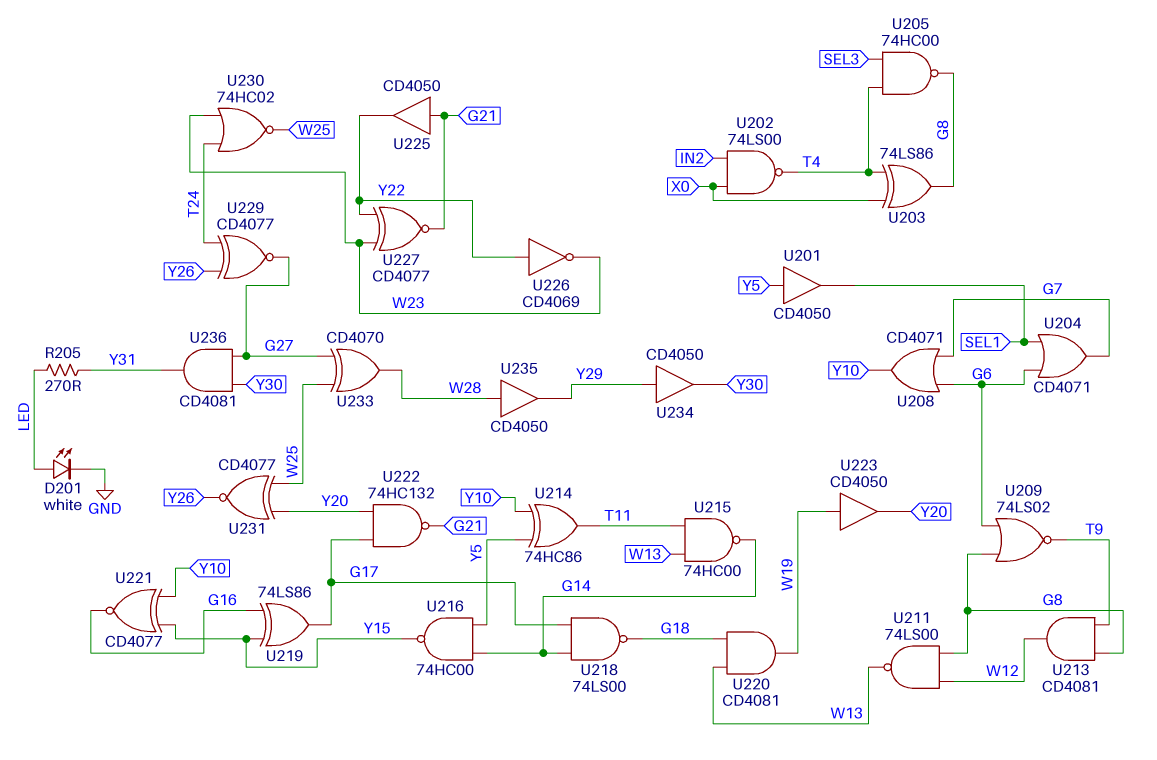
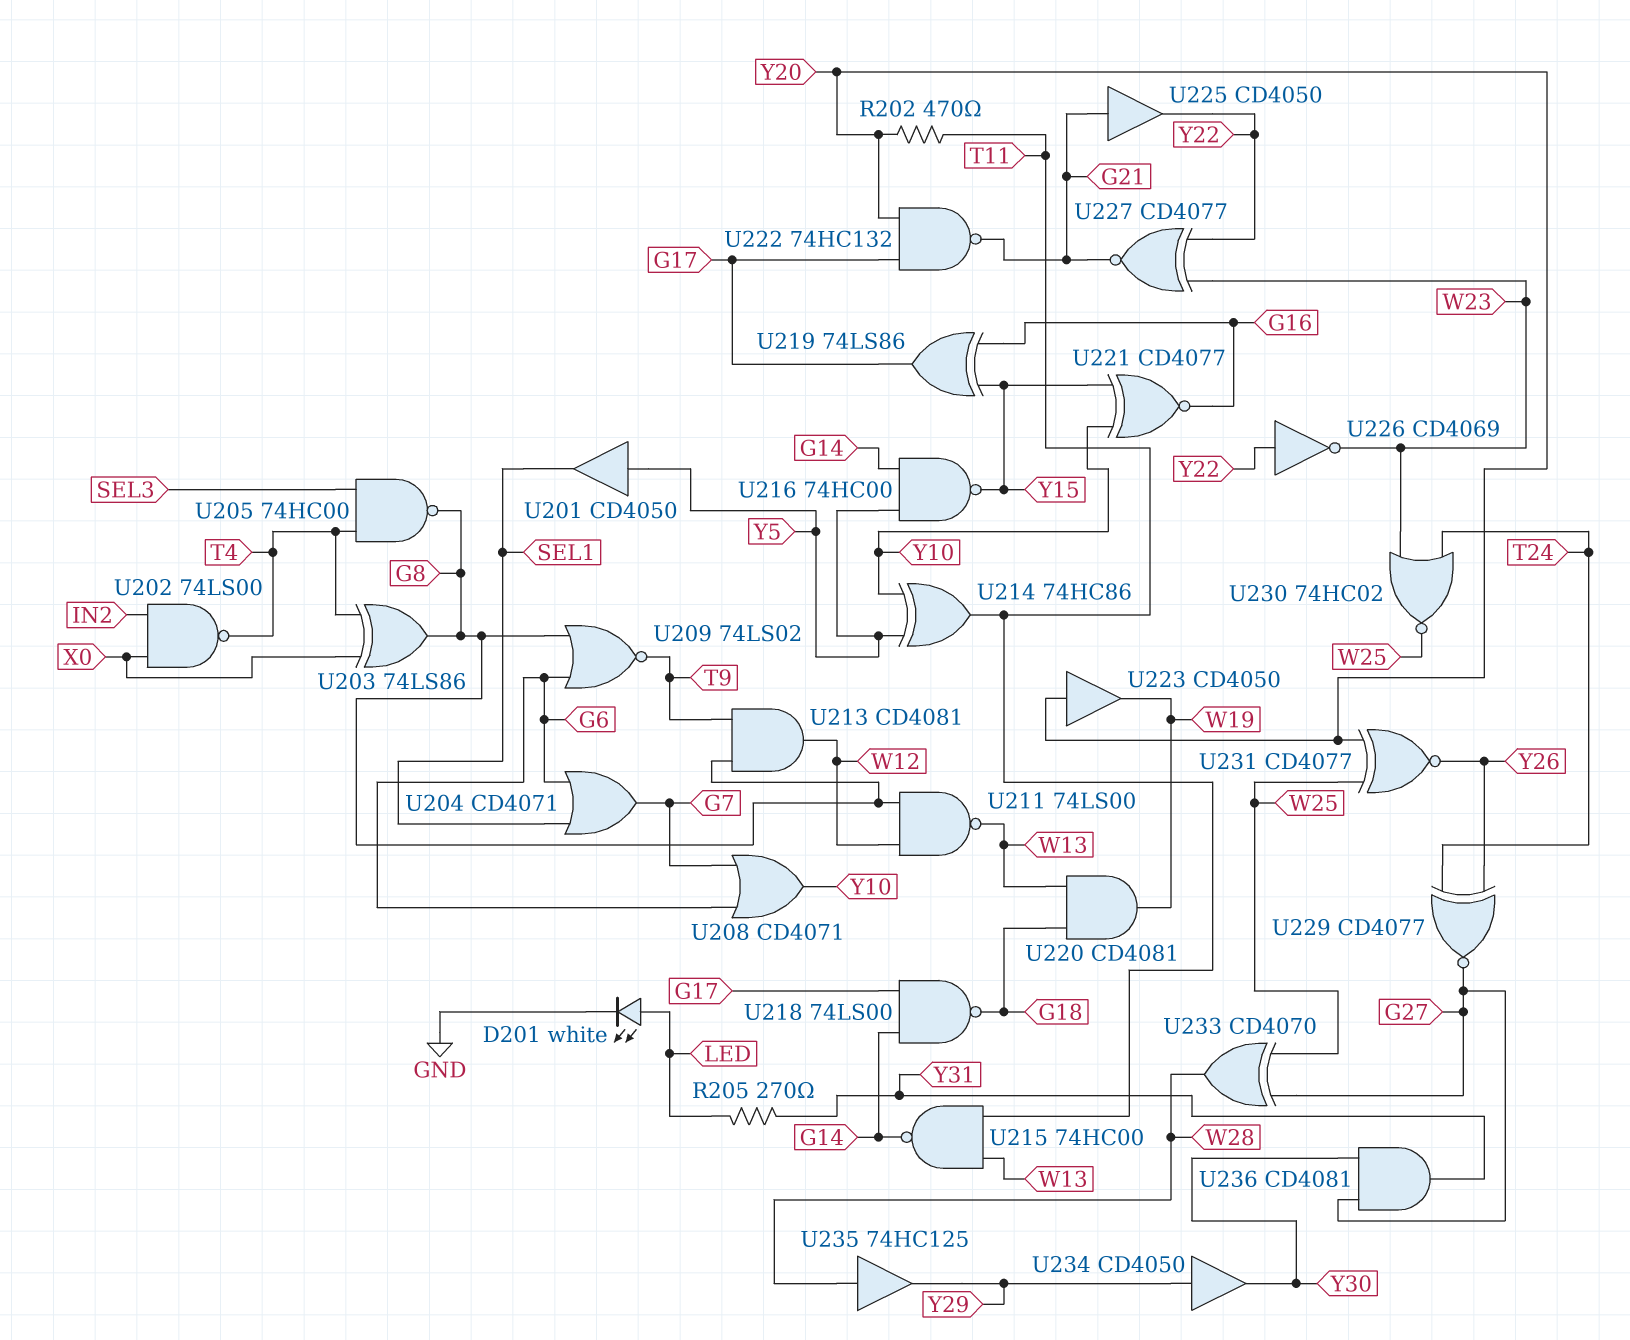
R202: none -> 470 (T11, Y20)
U223: buffer CD4050 (in W19, out Y20) -> buffer CD4050 (in Y20, out W19)
U235: buffer CD4050 (in W28, out Y29) -> buffer 74HC125 (in W28, out Y29)

